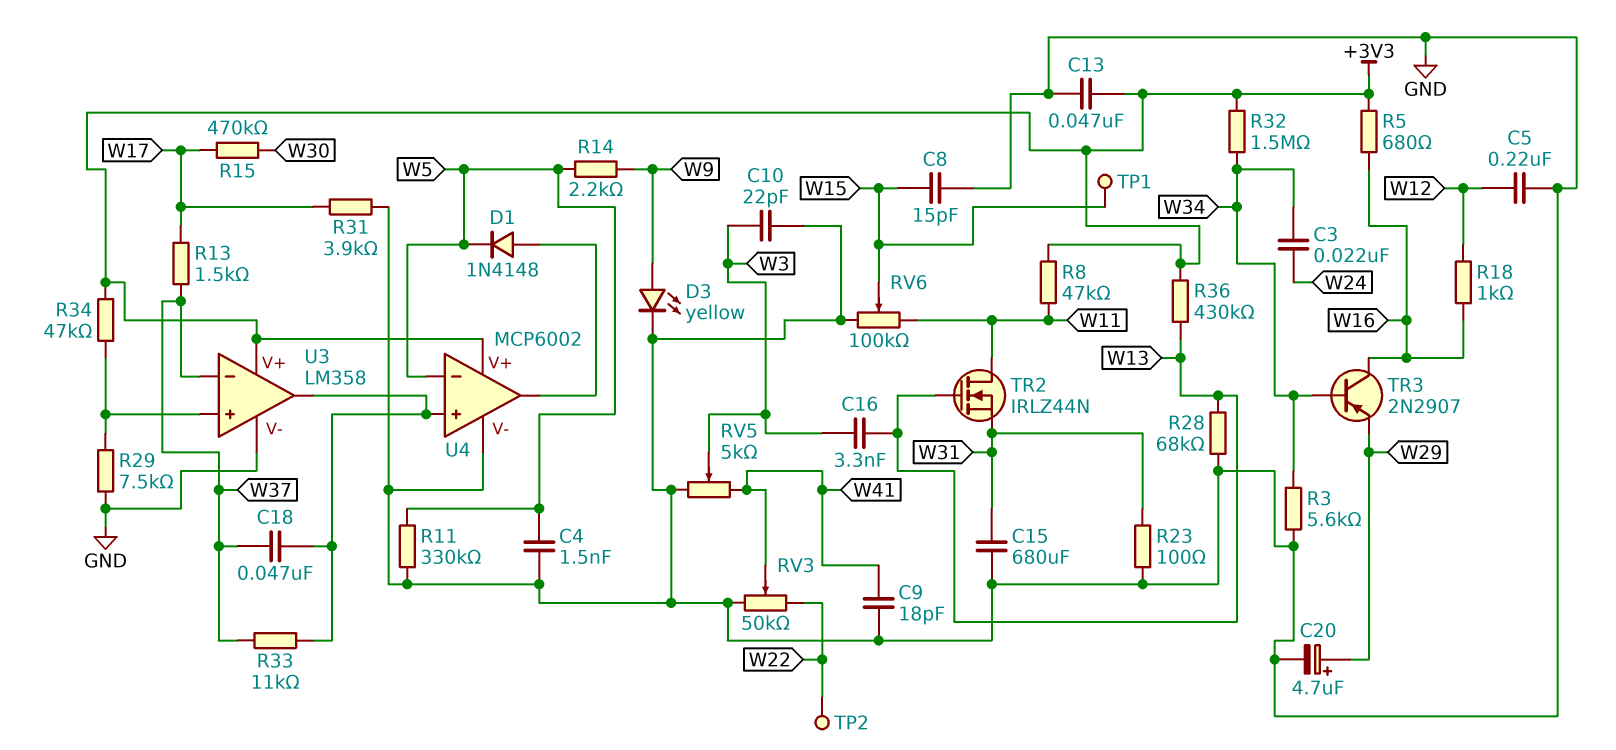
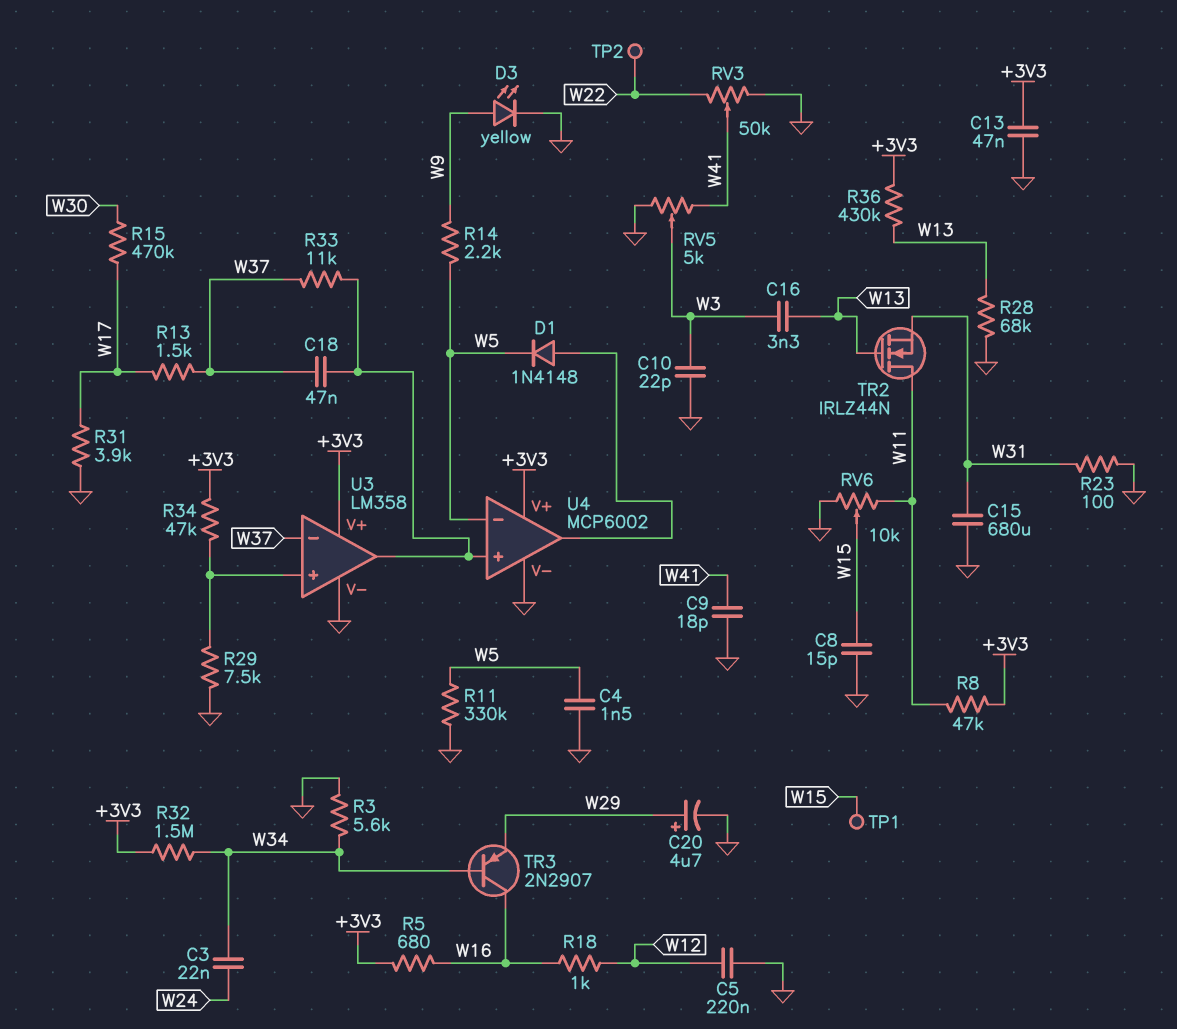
RV6: 100k (GND, W11, wiper W15) -> 10k (GND, W11, wiper W15)

